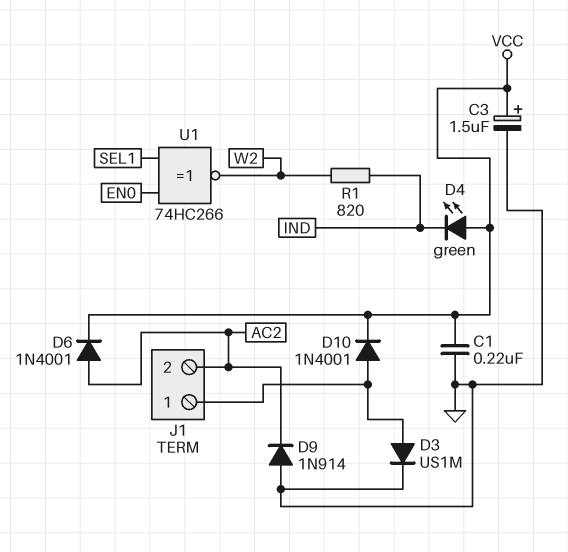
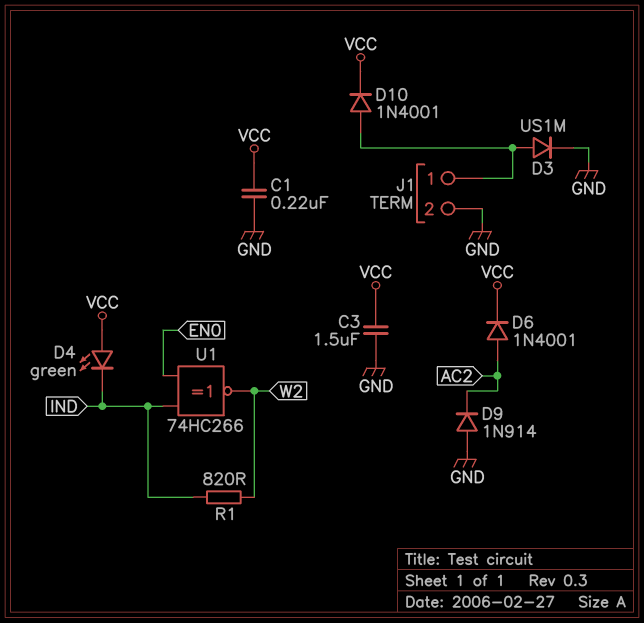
C3: 1.5uF (plus VCC, minus GND) -> 1.5uF (GND, VCC)
J1 pin 2: AC2 -> GND
U1: XNOR 74HC266 (in EN0, in SEL1, out W2) -> XNOR 74HC266 (in EN0, in IND, out W2)

